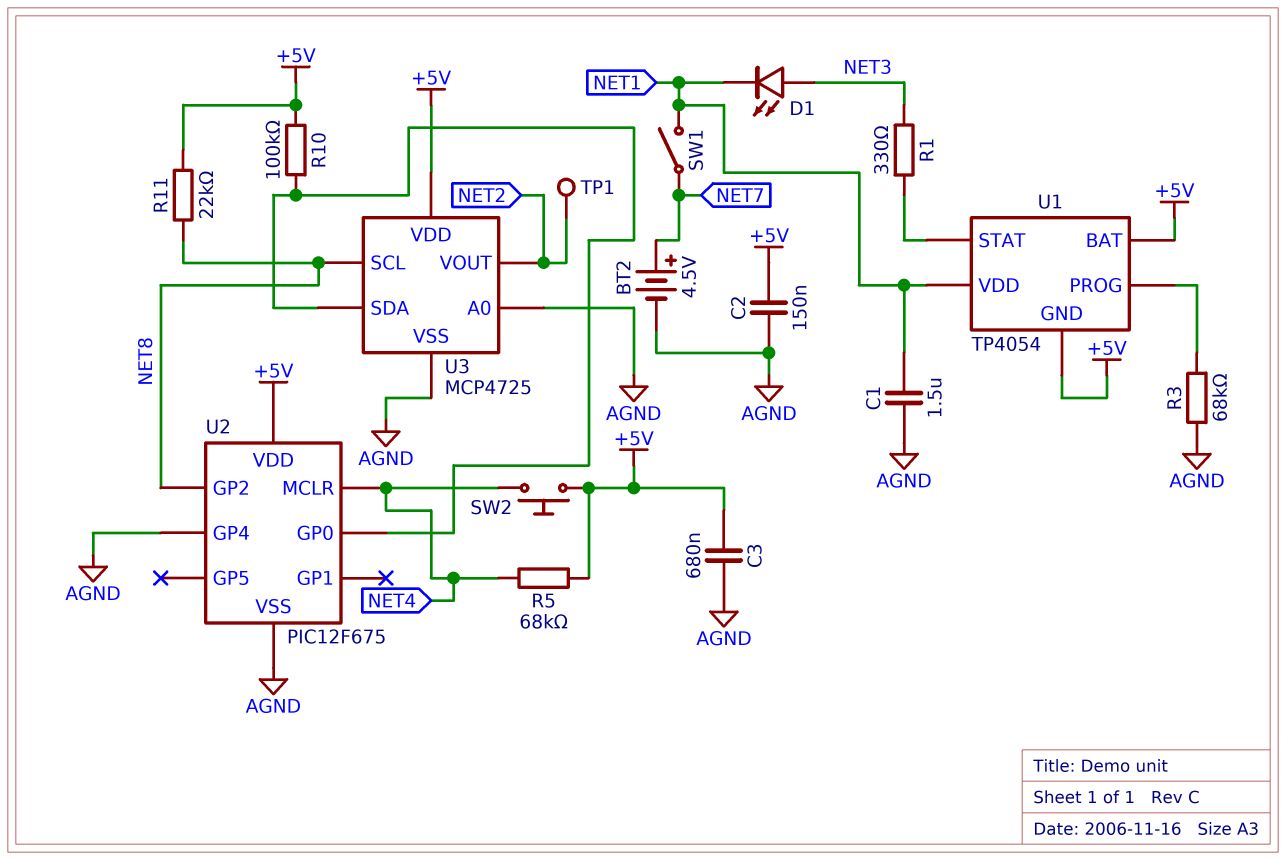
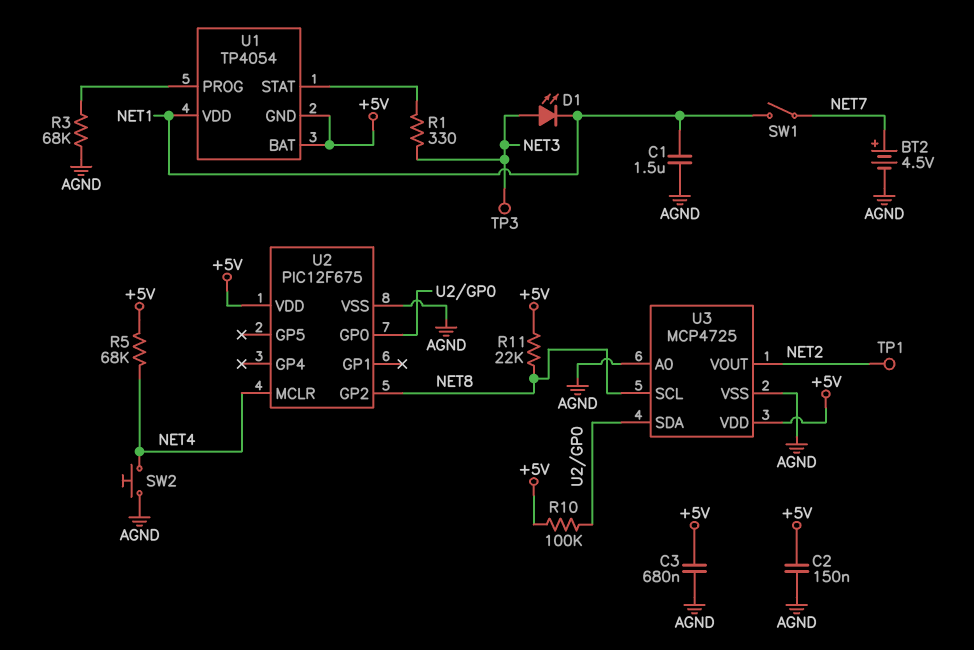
SW2: button (+5V, NET4) -> button (AGND, NET4)
TP3: none -> test point (NET3)
U2 pin GP4: AGND -> none

